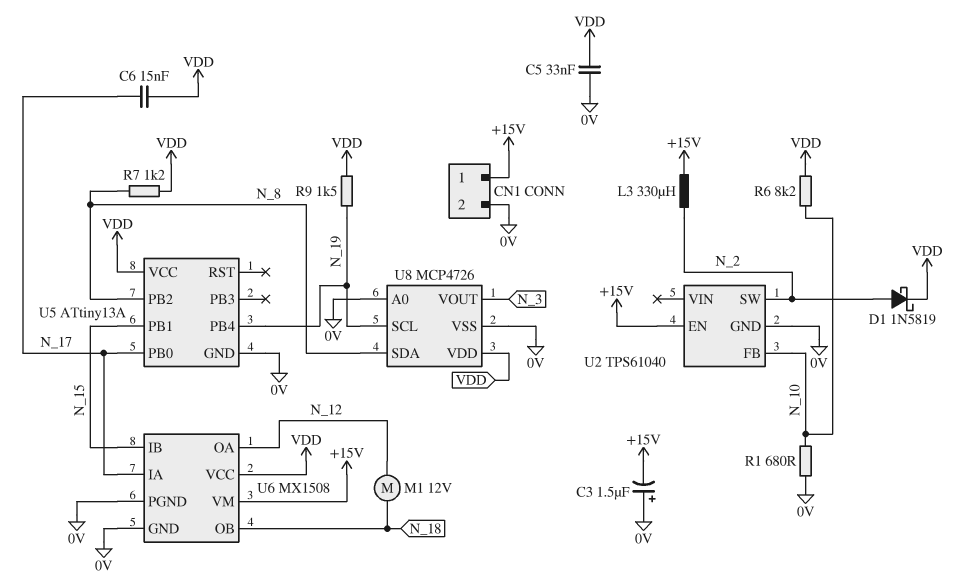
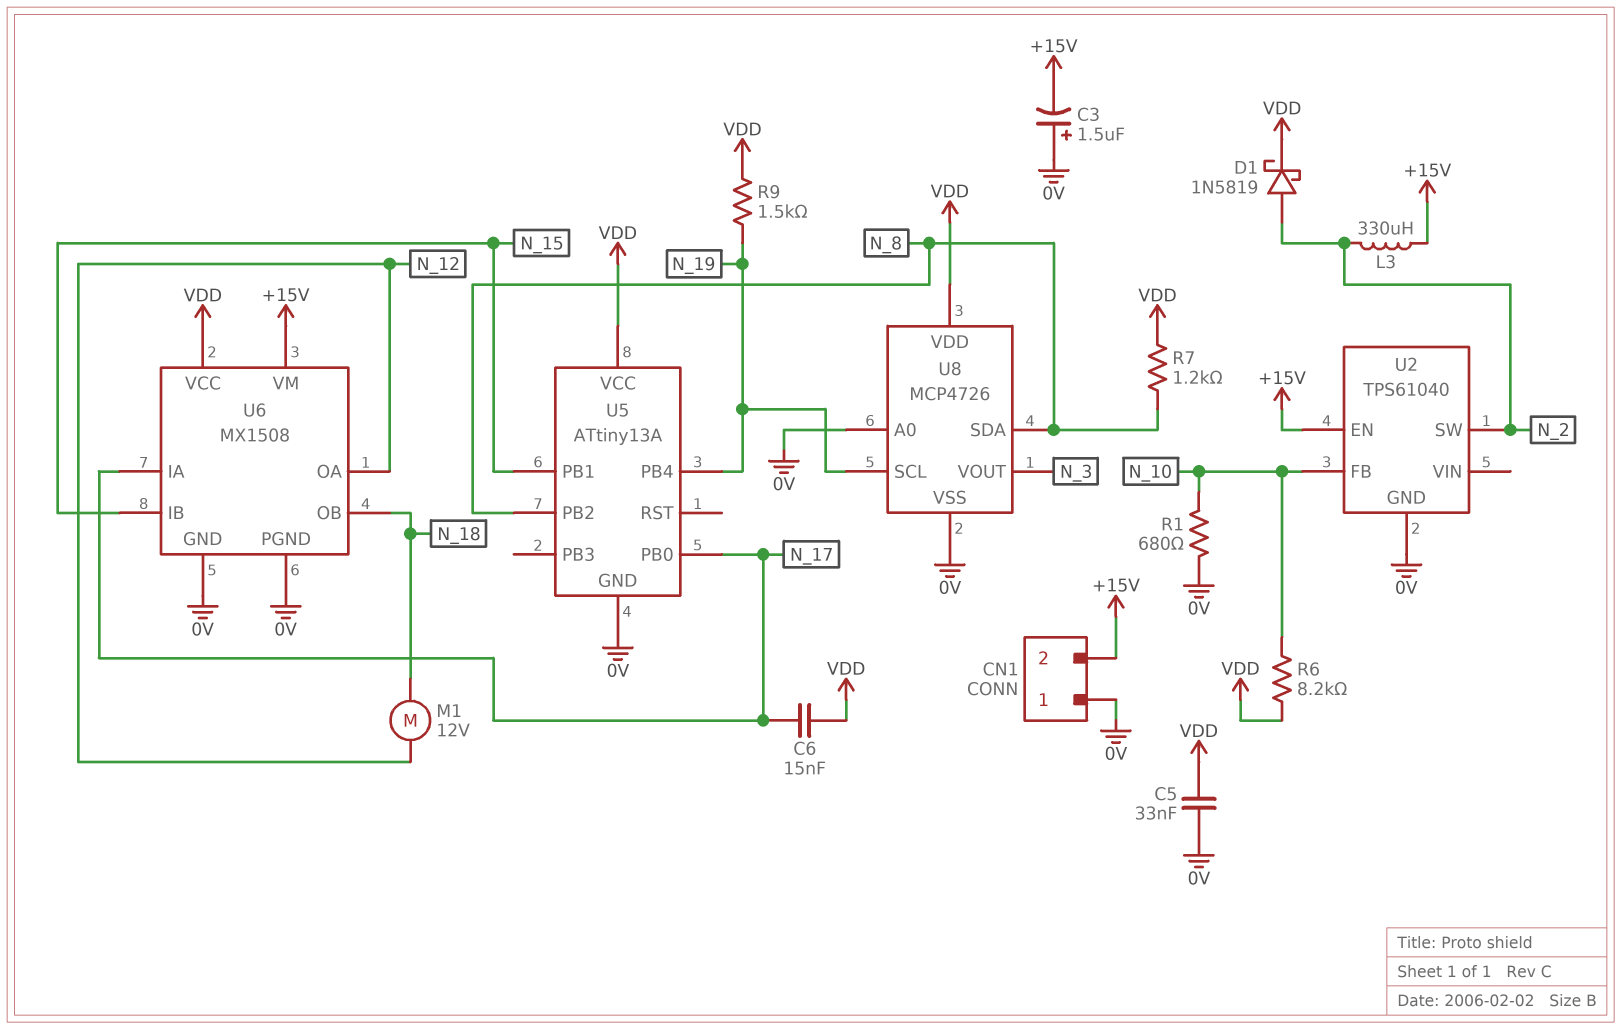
CN1 pin 1: +15V -> 0V
CN1 pin 2: 0V -> +15V

